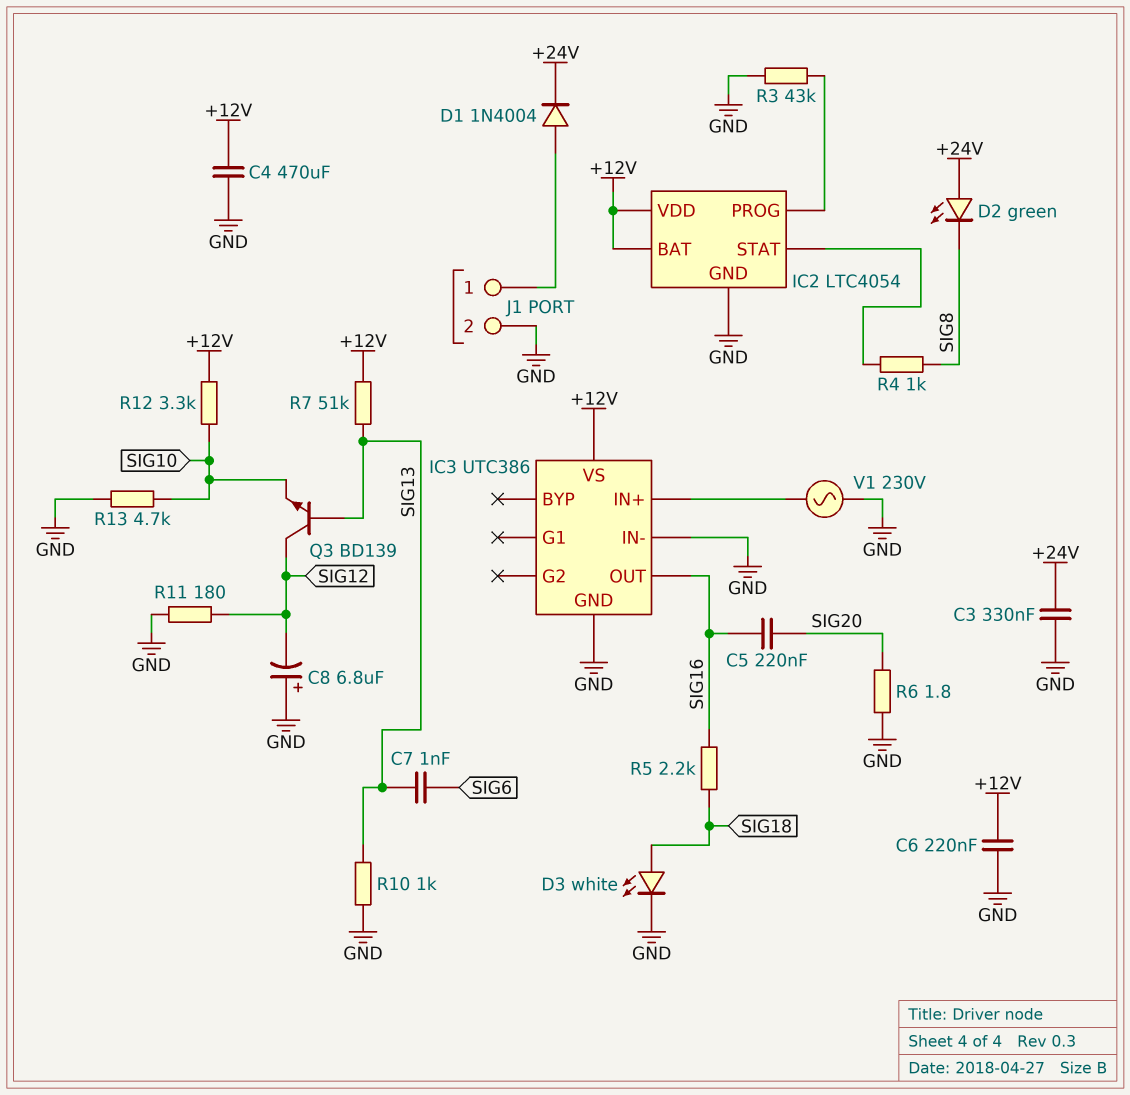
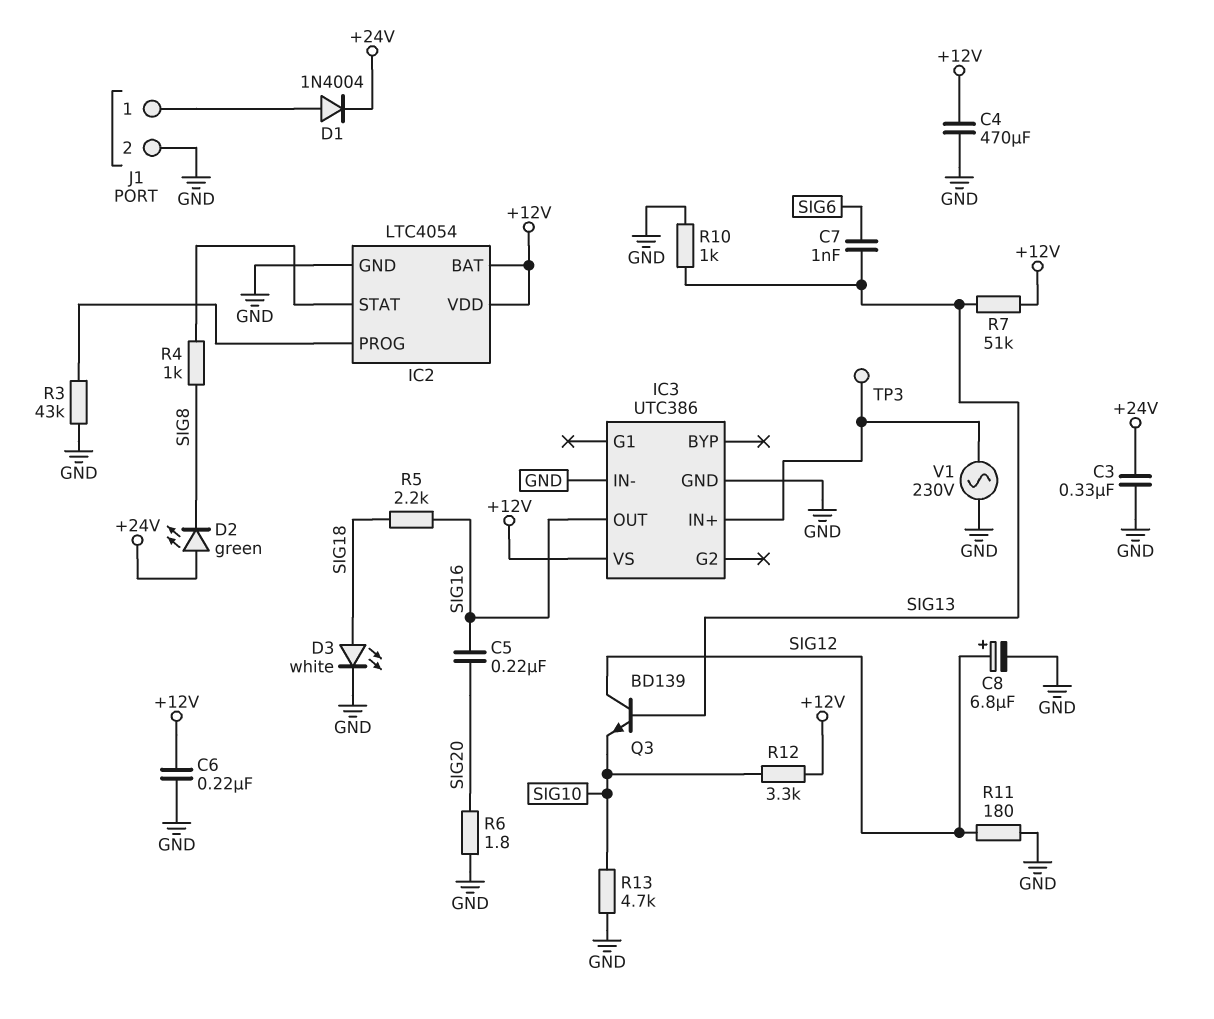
C8: 6.8uF (plus GND, minus SIG12) -> 6.8uF (plus SIG12, minus GND)
TP3: none -> test point (IC3/IN+)

